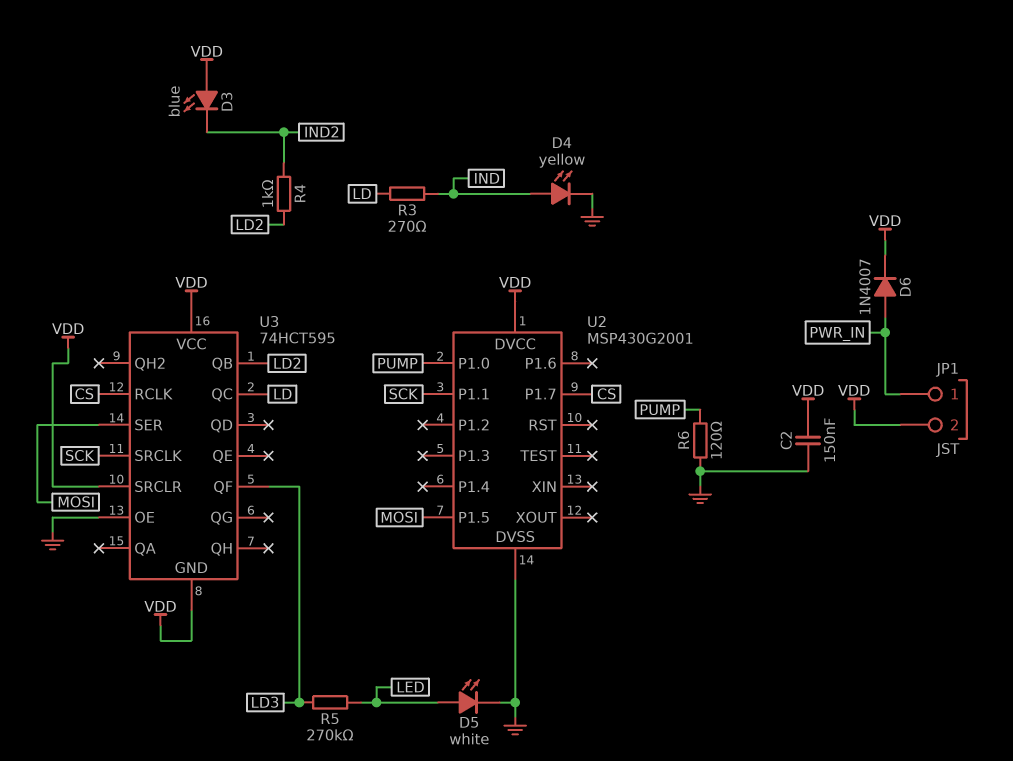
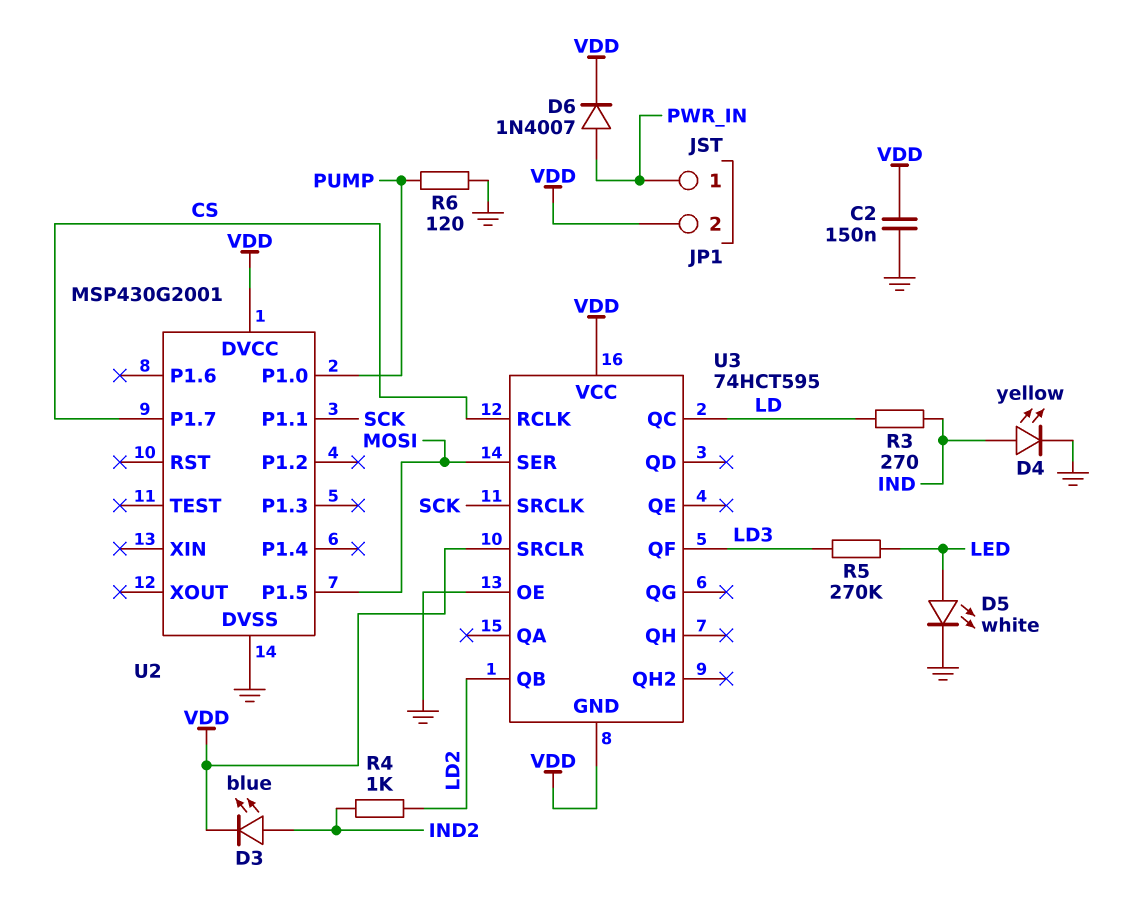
D3: LED blue (A VDD, K IND2) -> LED blue (A IND2, K VDD)

